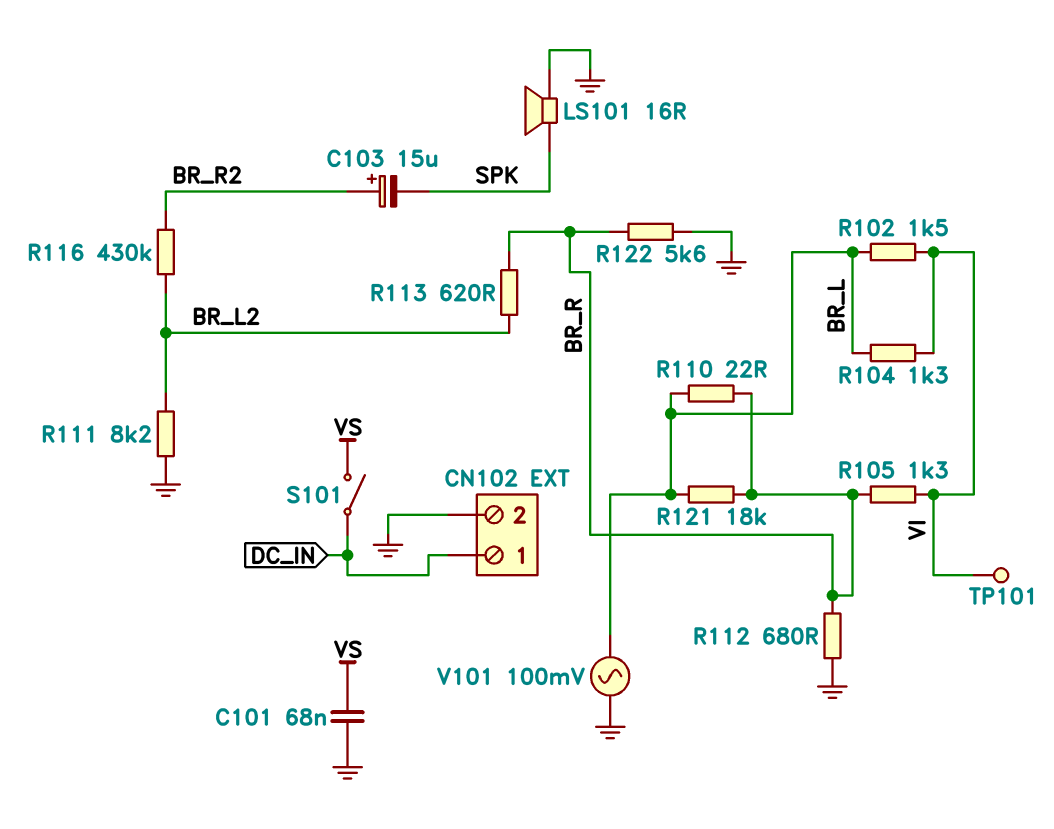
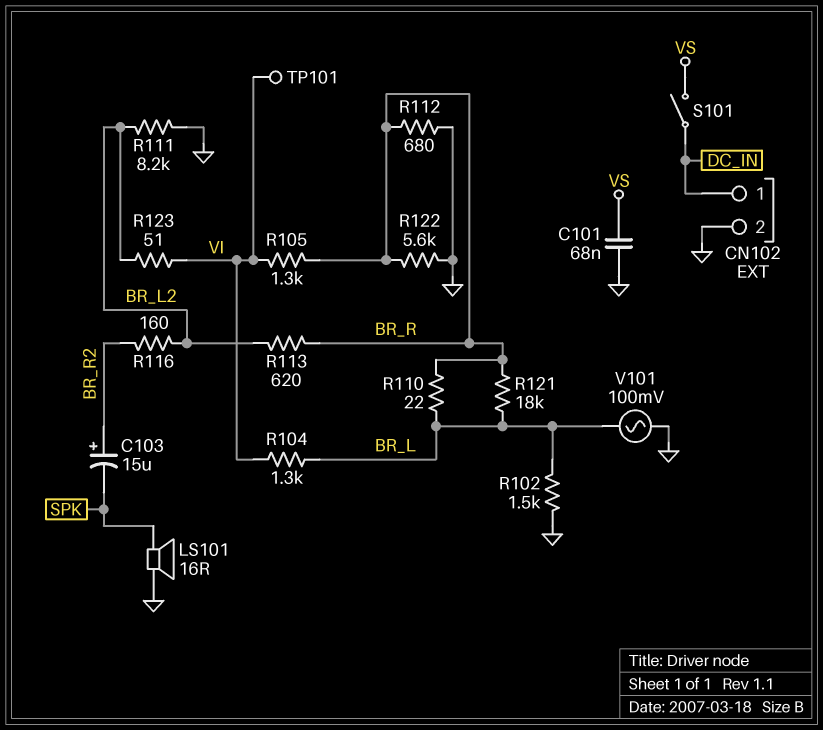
R102: 1.5k (BR_L, VI) -> 1.5k (BR_L, GND)
R116: 430k (BR_L2, BR_R2) -> 160 (BR_L2, BR_R2)
R123: none -> 51 (BR_L2, VI)

